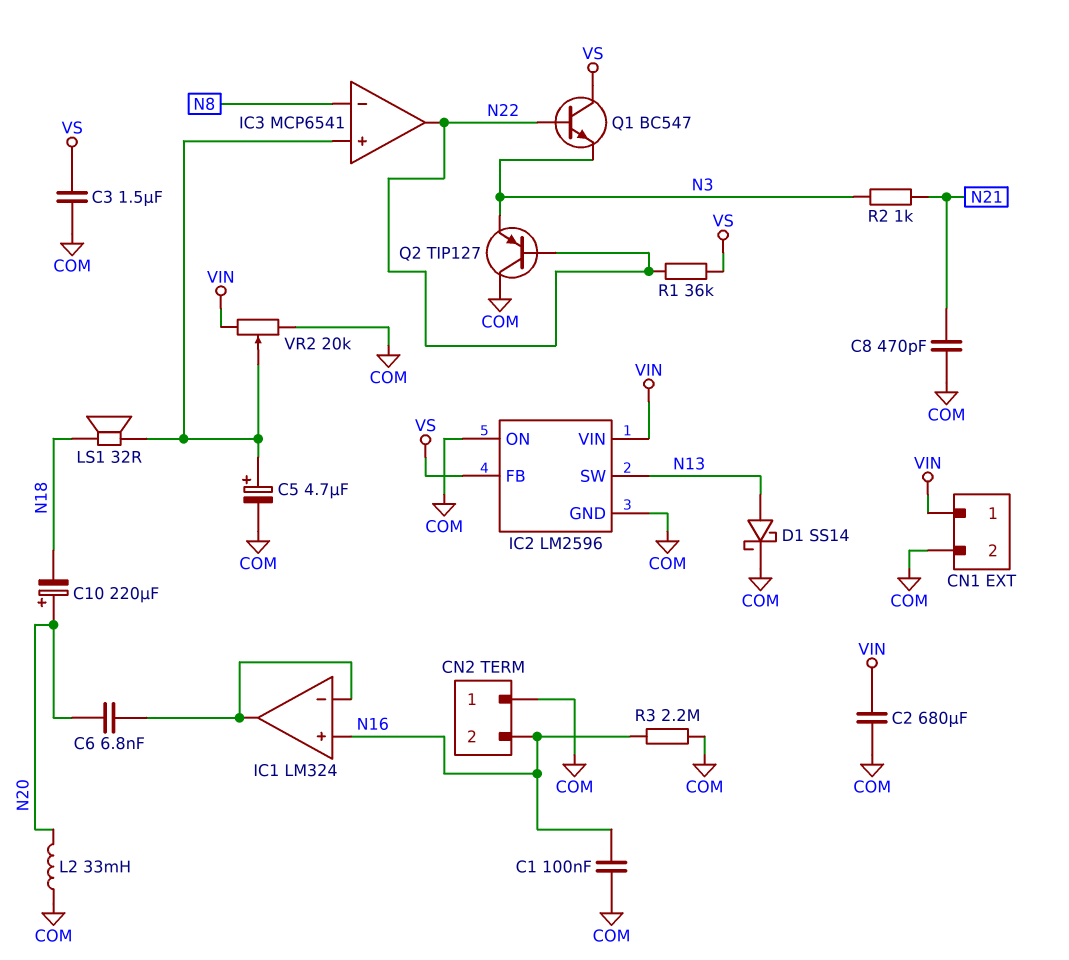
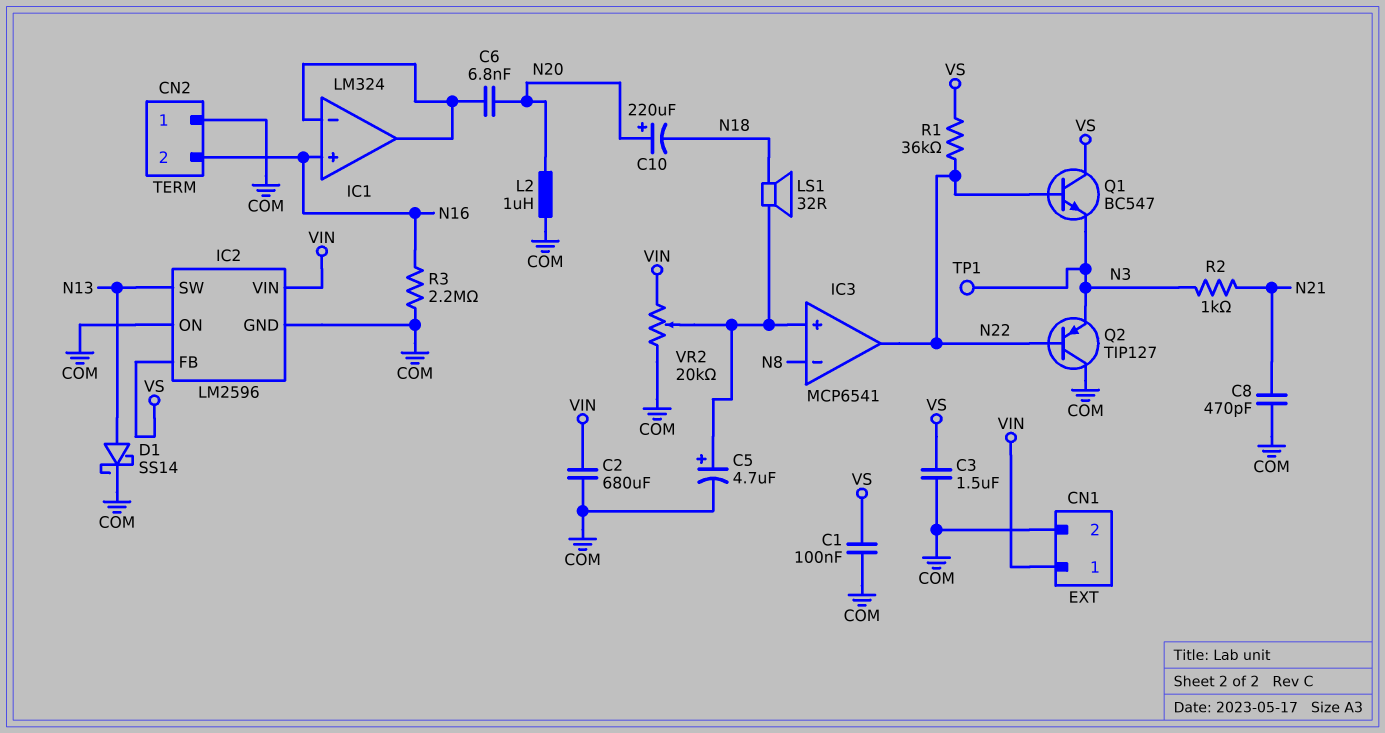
C1: 100nF (COM, N16) -> 100nF (COM, VS)
L2: 33mH (COM, N20) -> 1uH (COM, N20)
TP1: none -> test point (N3)

